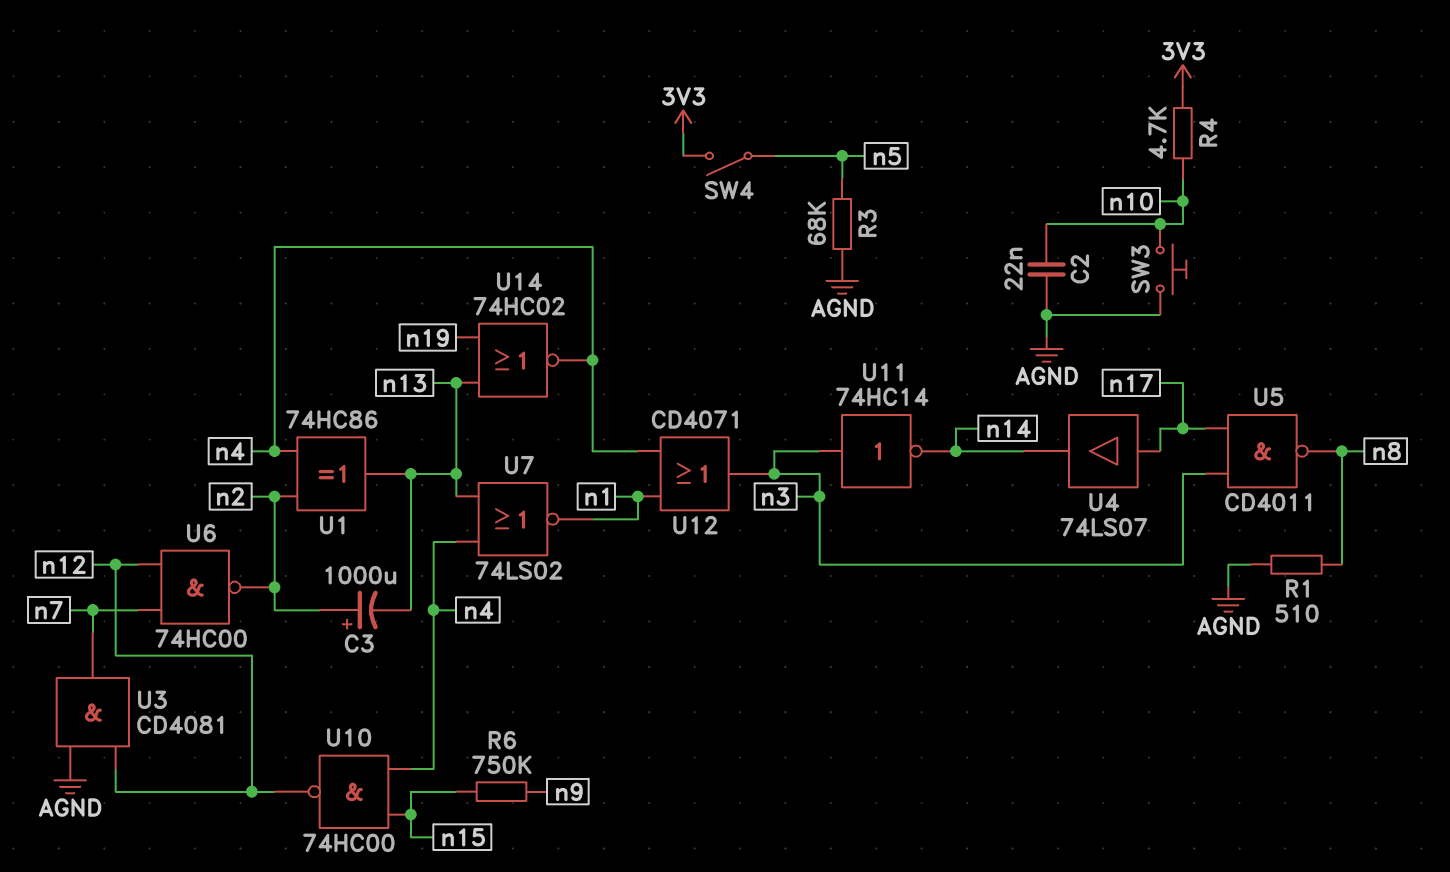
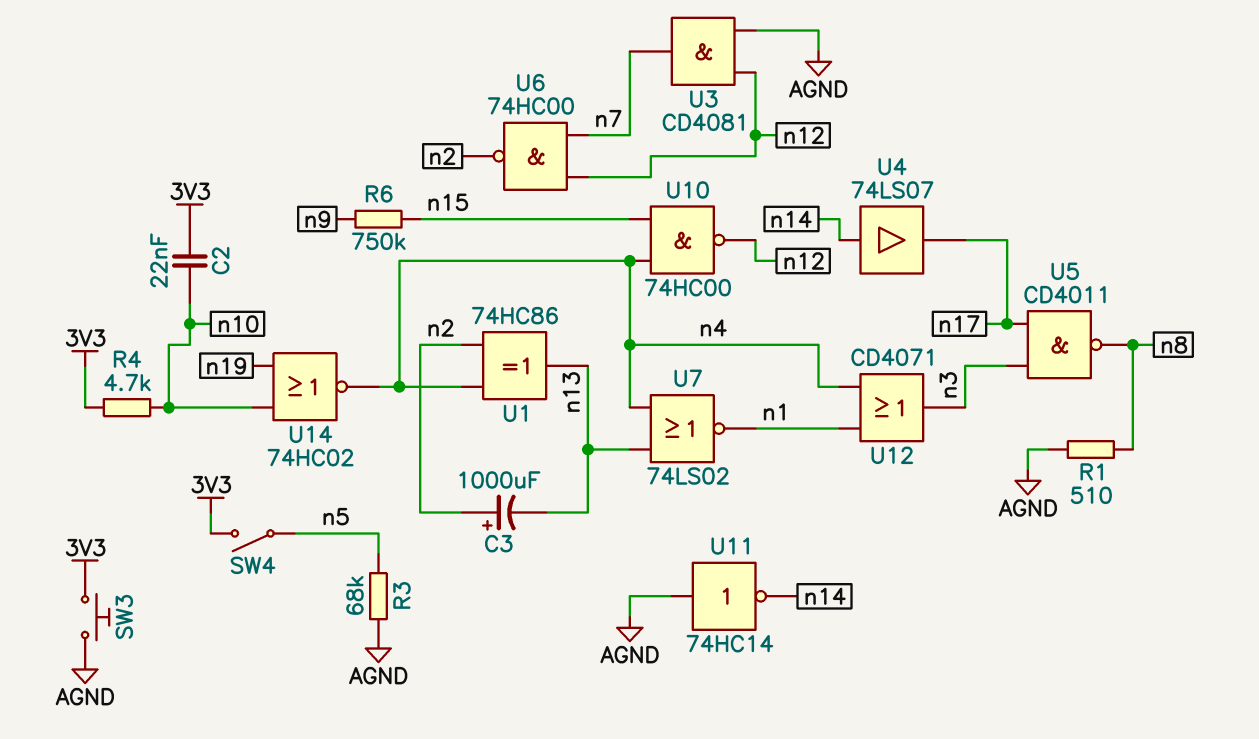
C2: 22nF (AGND, n10) -> 22nF (3V3, n10)
SW3: button (AGND, n10) -> button (3V3, AGND)
U4: buffer 74LS07 (in n17, out n14) -> buffer 74LS07 (in n14, out n17)
U11: NOT 74HC14 (in n3, out n14) -> NOT 74HC14 (in AGND, out n14)
U14: NOR 74HC02 (in n13, in n19, out n4) -> NOR 74HC02 (in n10, in n19, out n4)

